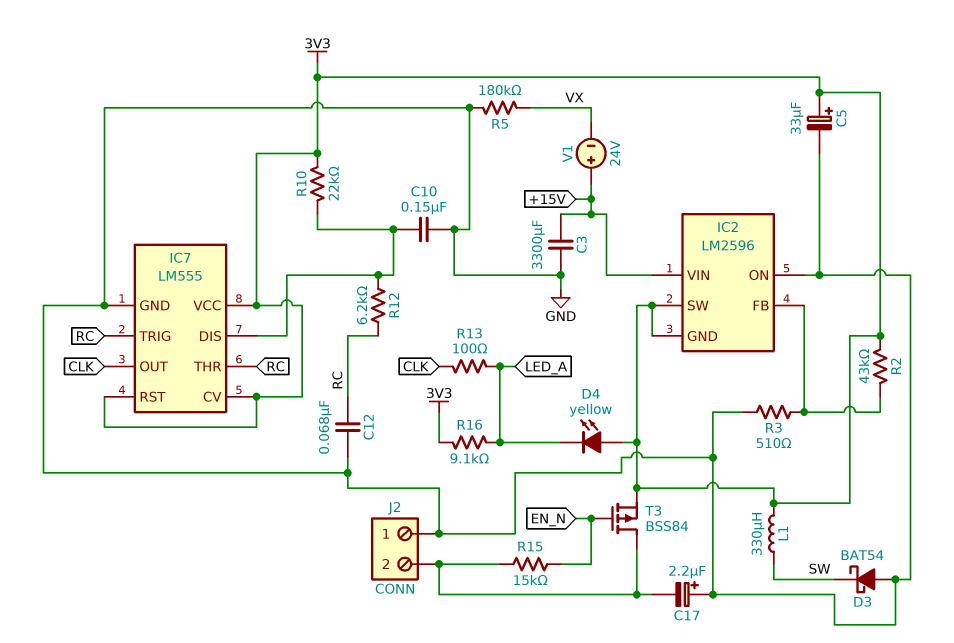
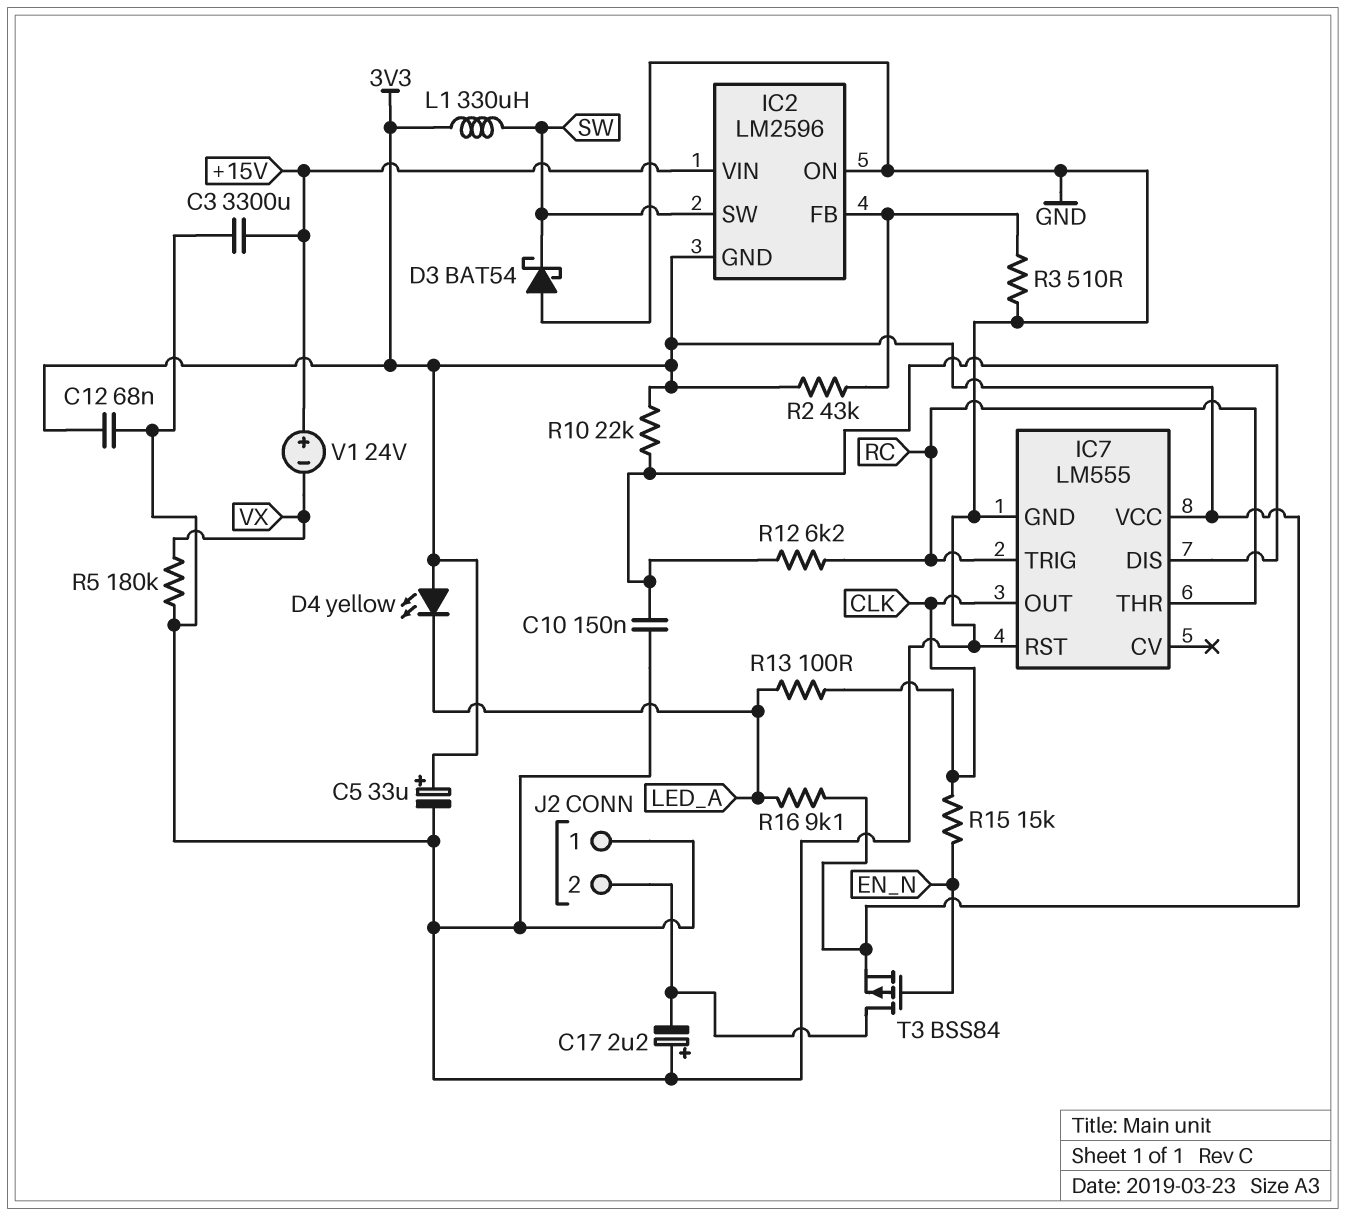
C12: 68nF (GND, RC) -> 68nF (3V3, GND)
IC2 pin SW: 3V3 -> SW
IC7 pin CV: 3V3 -> none
IC7 pin RST: 3V3 -> GND
R15: 15k (EN_N, J2/2) -> 15k (CLK, EN_N)

